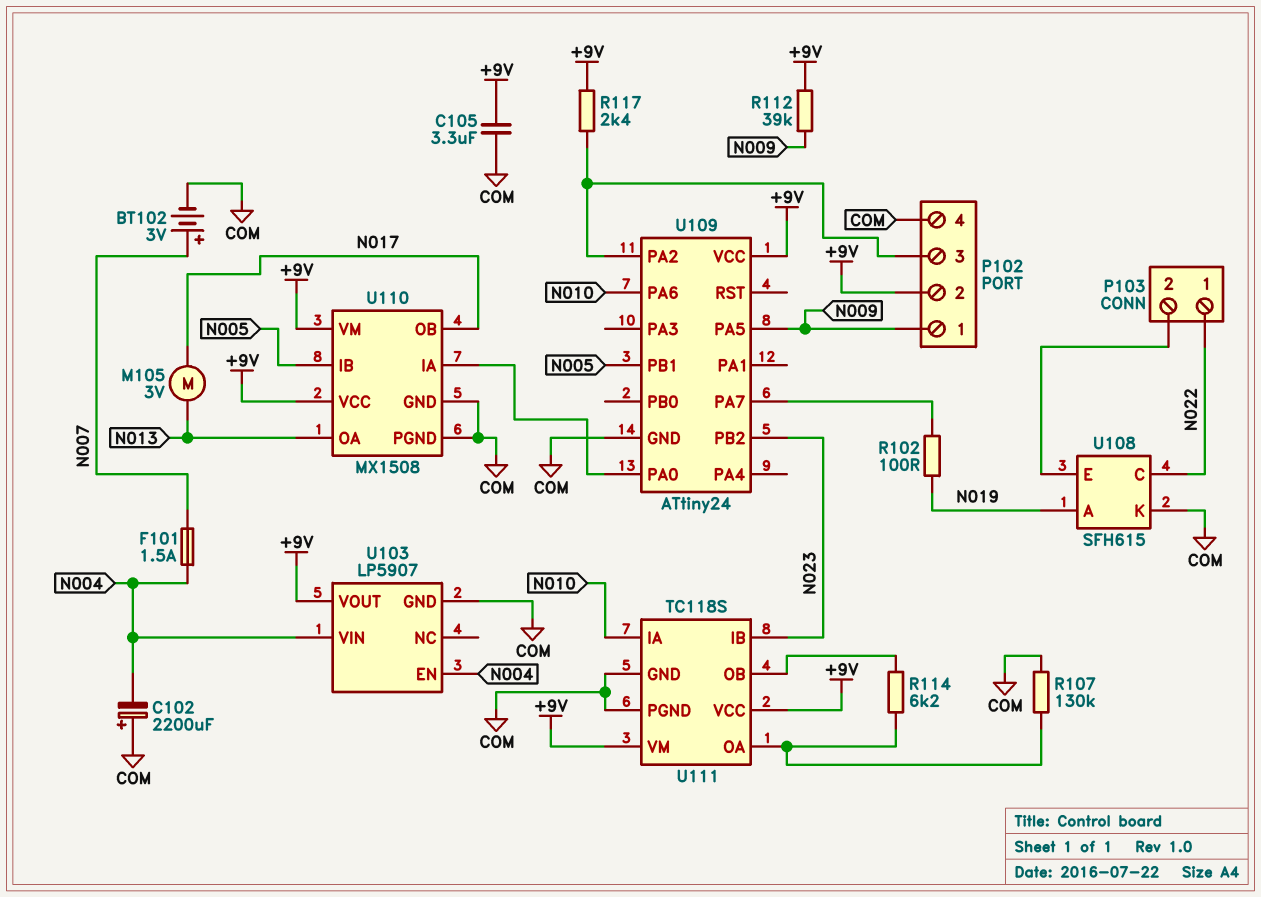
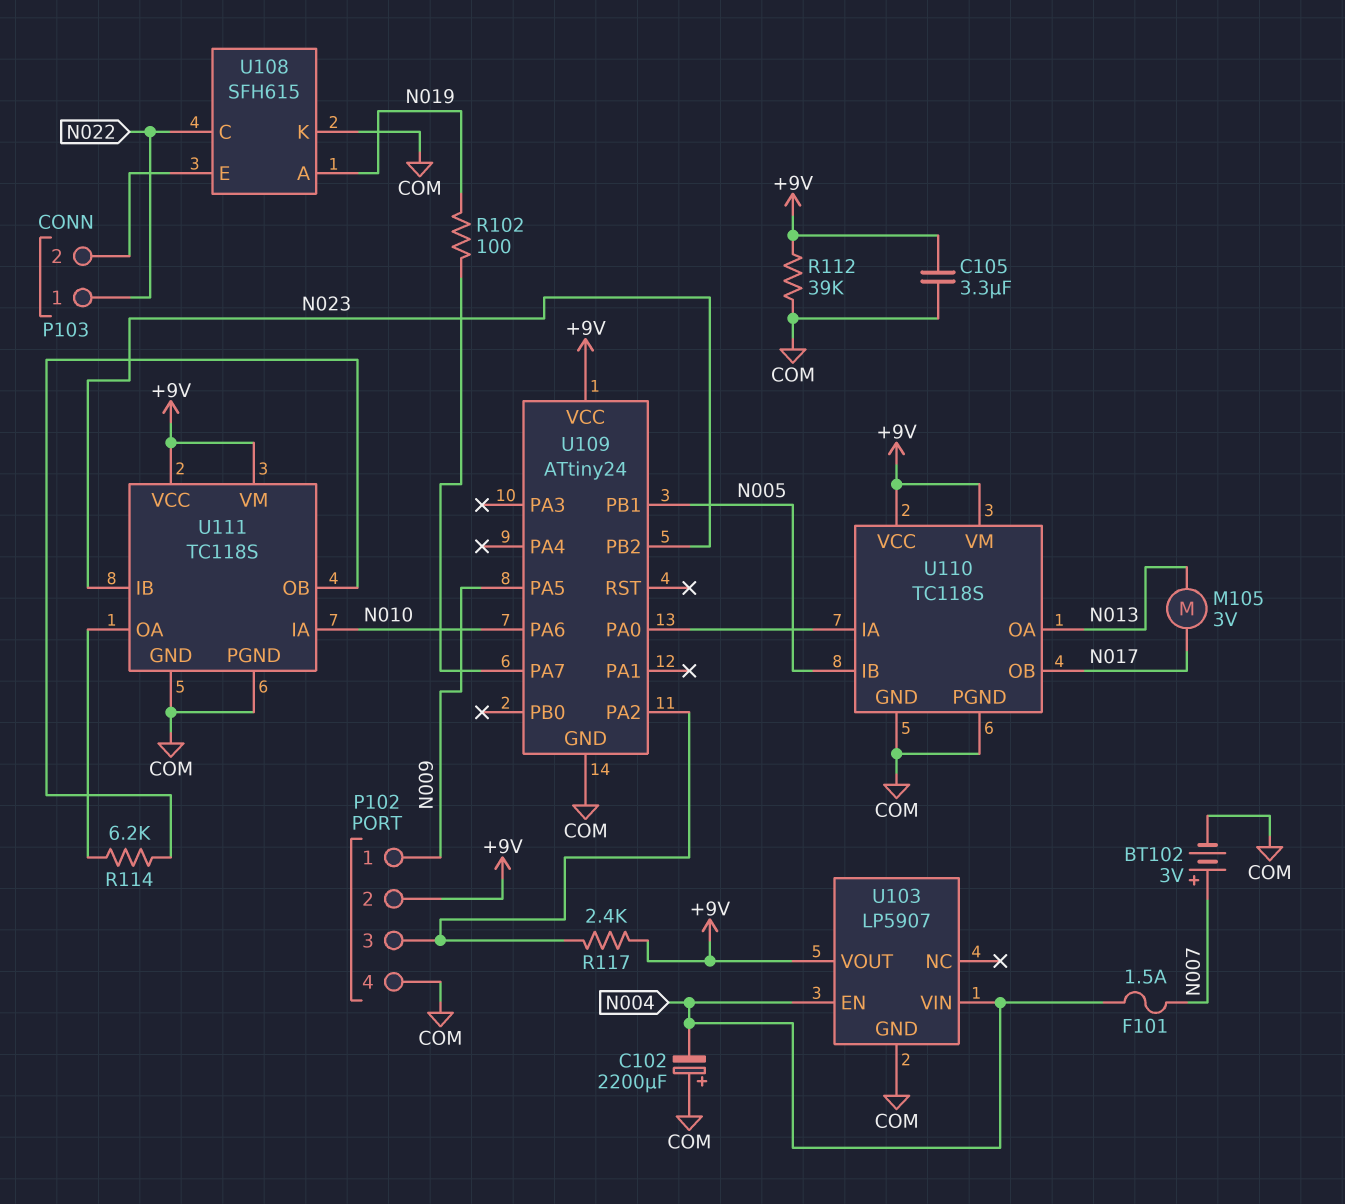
R107: 130k (COM, U111/OA) -> none
R112: 39k (+9V, N009) -> 39k (+9V, COM)
U110: MX1508 -> TC118S

